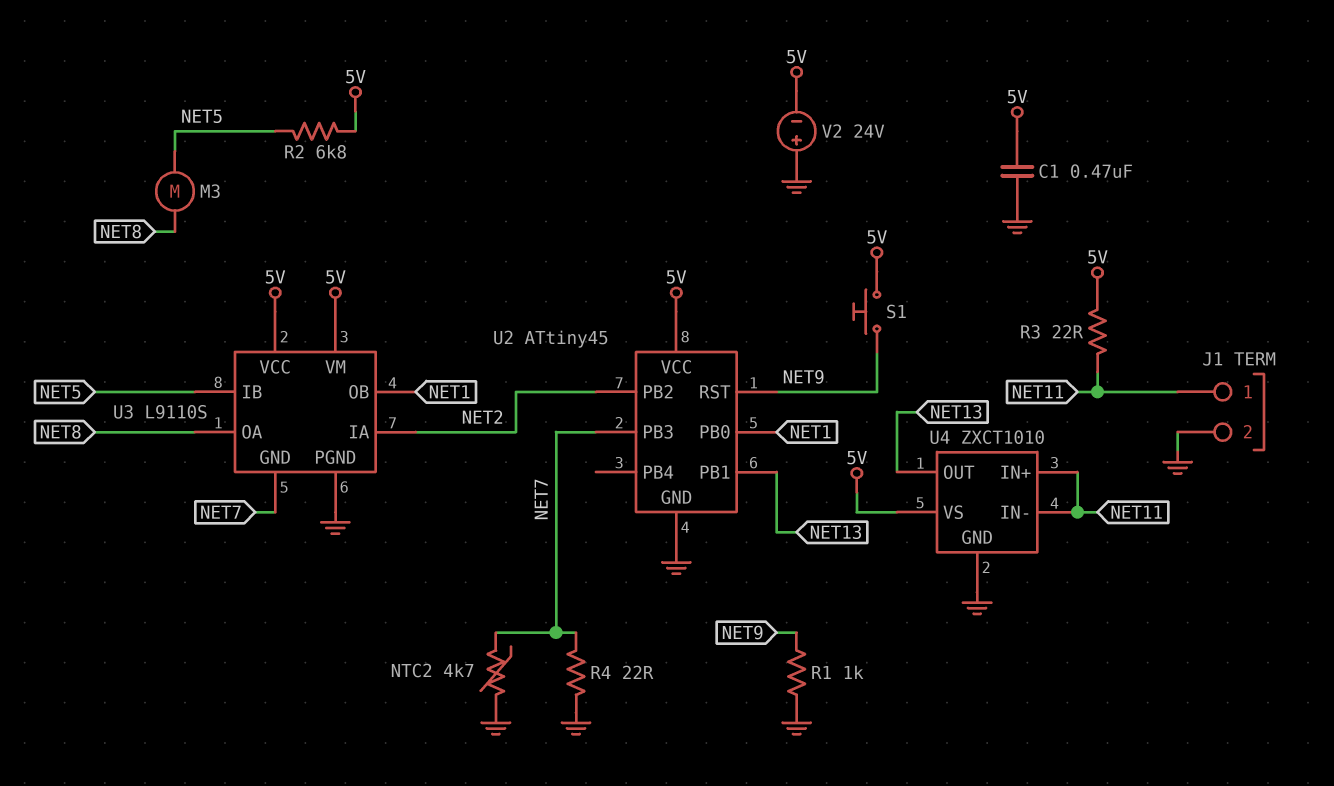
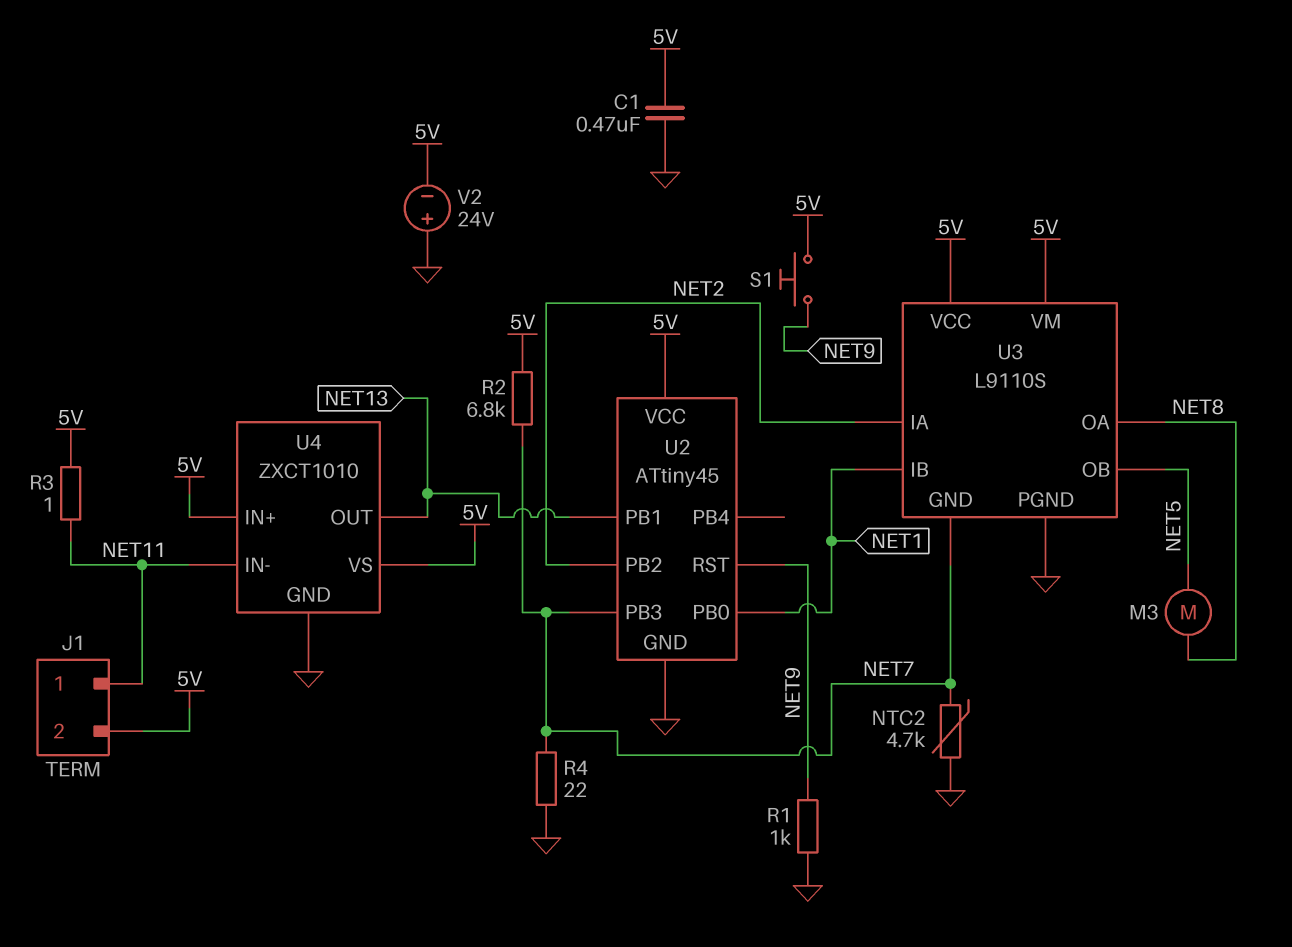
J1 pin 2: GND -> 5V
R2: 6.8k (5V, NET5) -> 6.8k (5V, NET7)
R3: 22 (5V, NET11) -> 1 (5V, NET11)
U3 pin IB: NET5 -> NET1
U3 pin OB: NET1 -> NET5
U4 pin IN+: NET11 -> 5V

